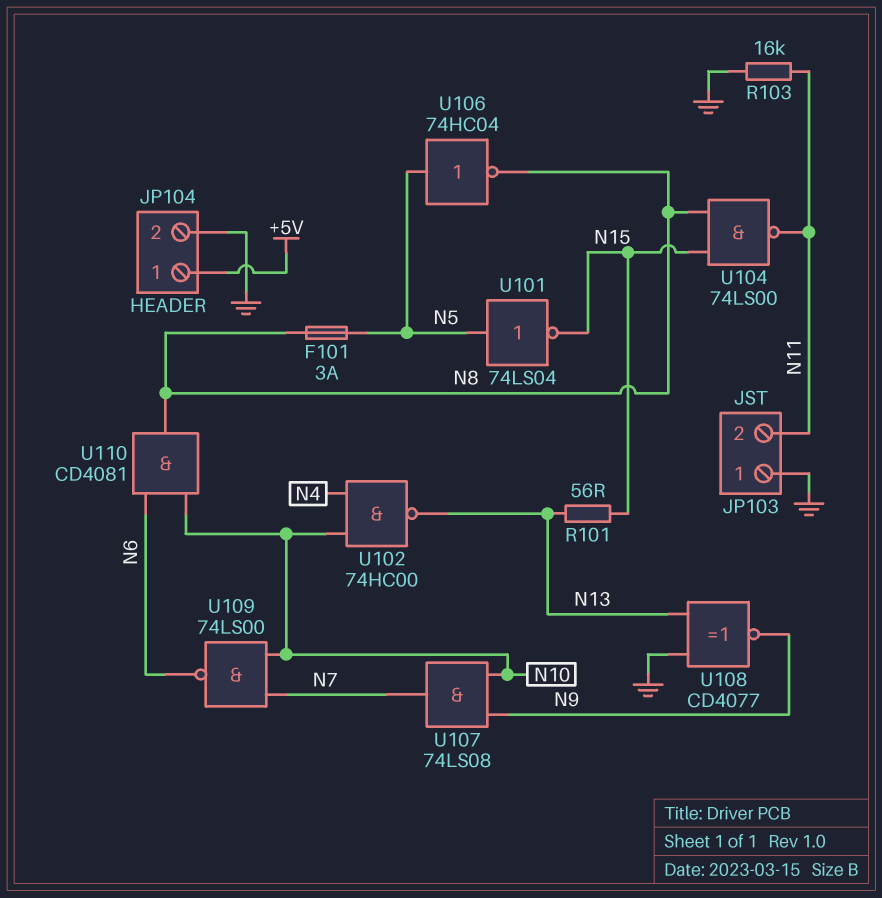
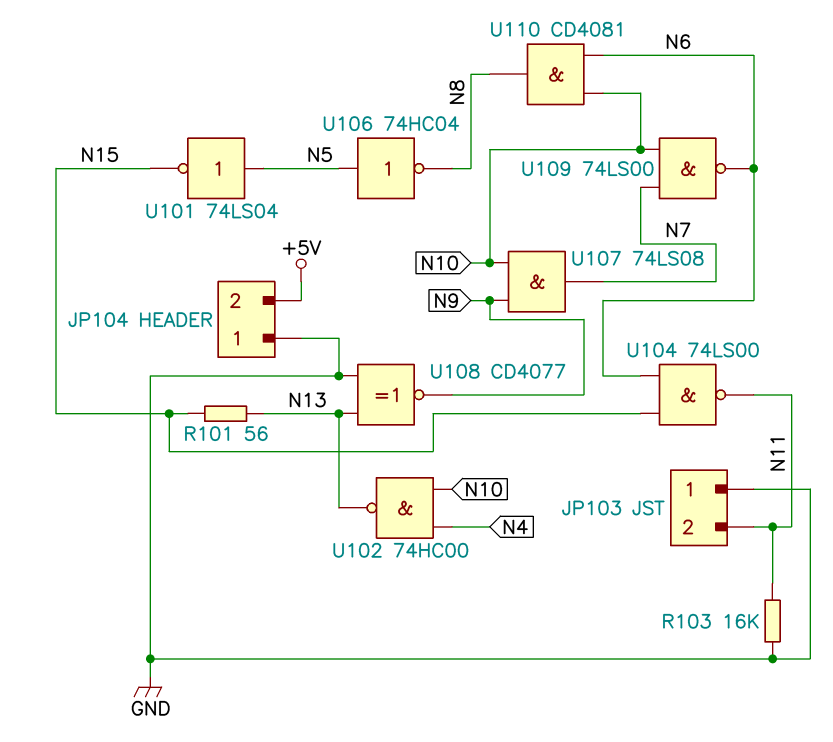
F101: 3A (N5, N8) -> none
JP104 pin 1: +5V -> GND
JP104 pin 2: GND -> +5V
U104: NAND 74LS00 (in N8, in N15, out N11) -> NAND 74LS00 (in N6, in N15, out N11)

